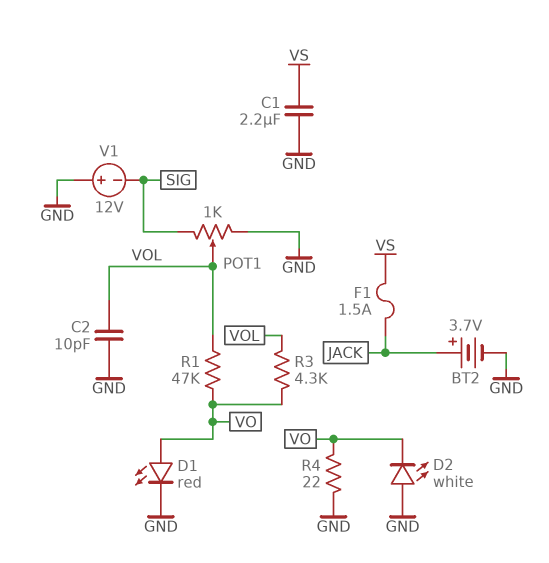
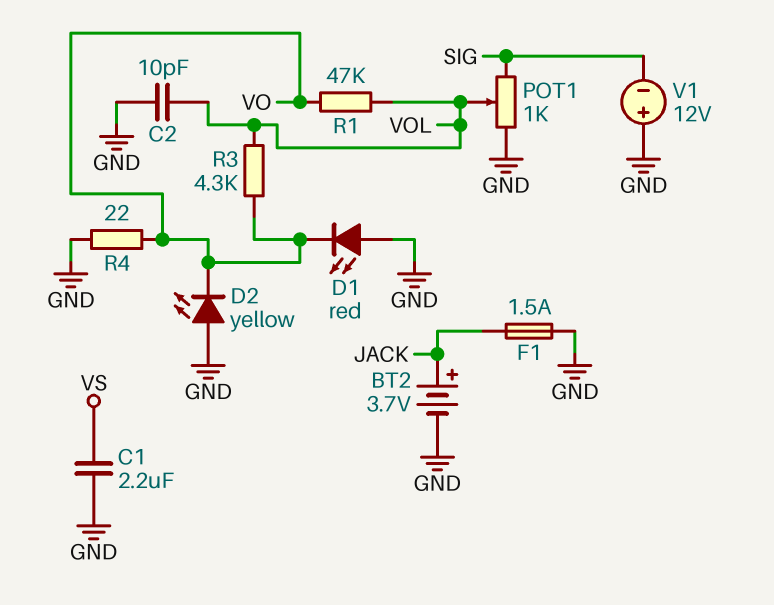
D1: LED red (A VO, K GND) -> LED red (A GND, K VO)
D2: LED white (A GND, K VO) -> LED yellow (A GND, K VO)
F1: 1.5A (JACK, VS) -> 1.5A (GND, JACK)

